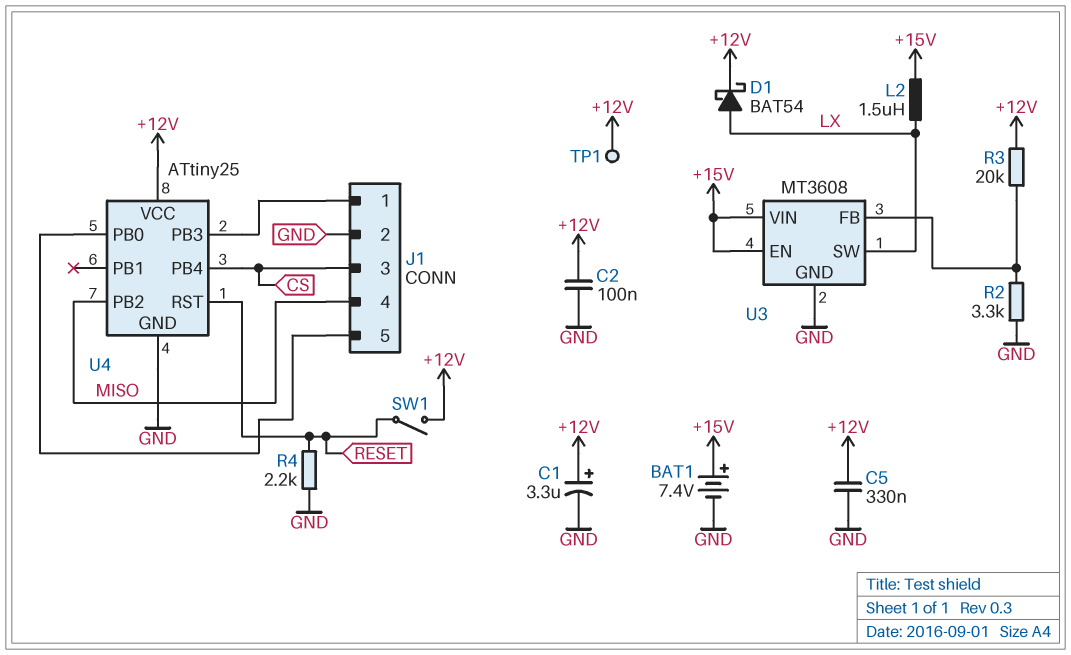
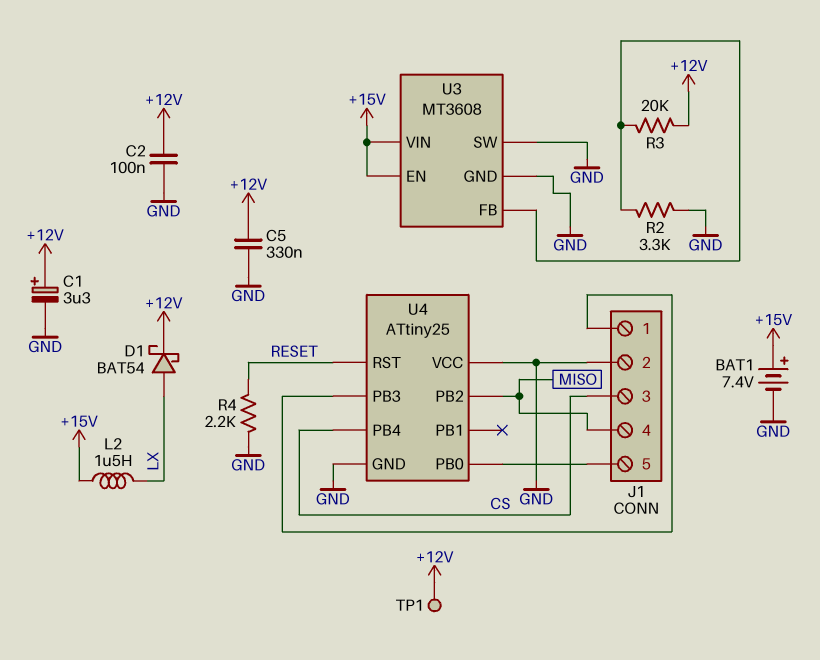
SW1: switch (+12V, RESET) -> none
U3 pin SW: LX -> GND
U4 pin VCC: +12V -> GND

